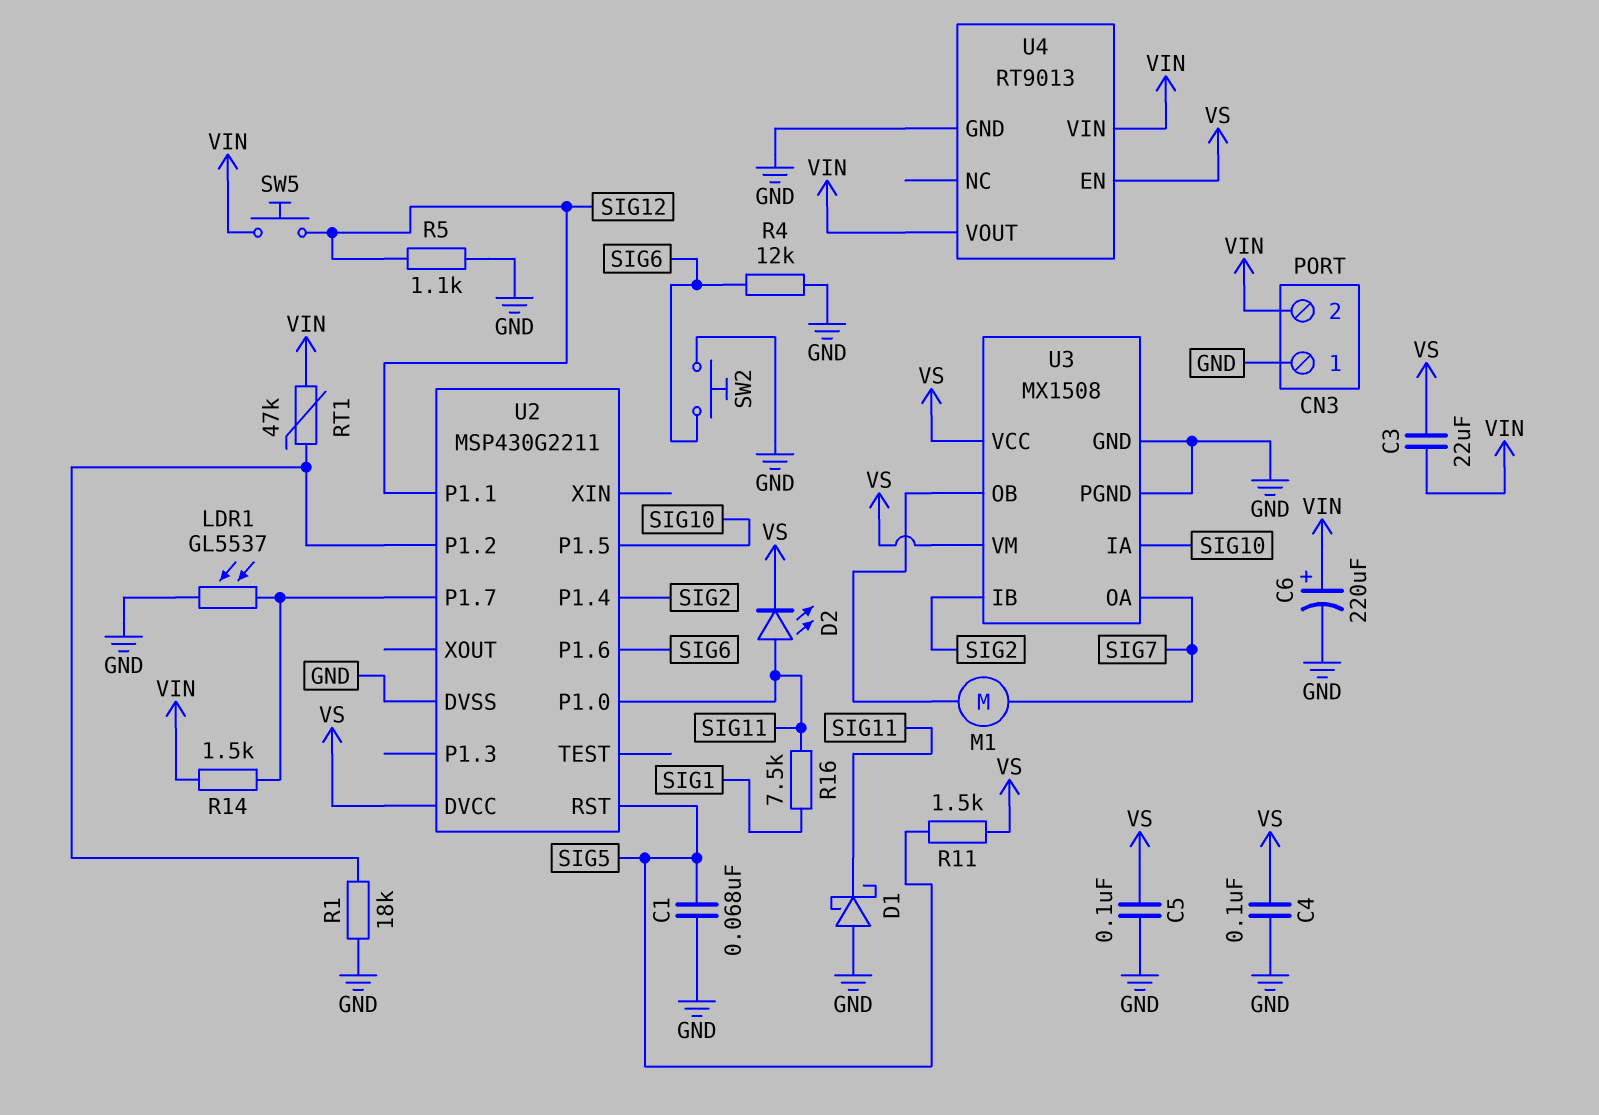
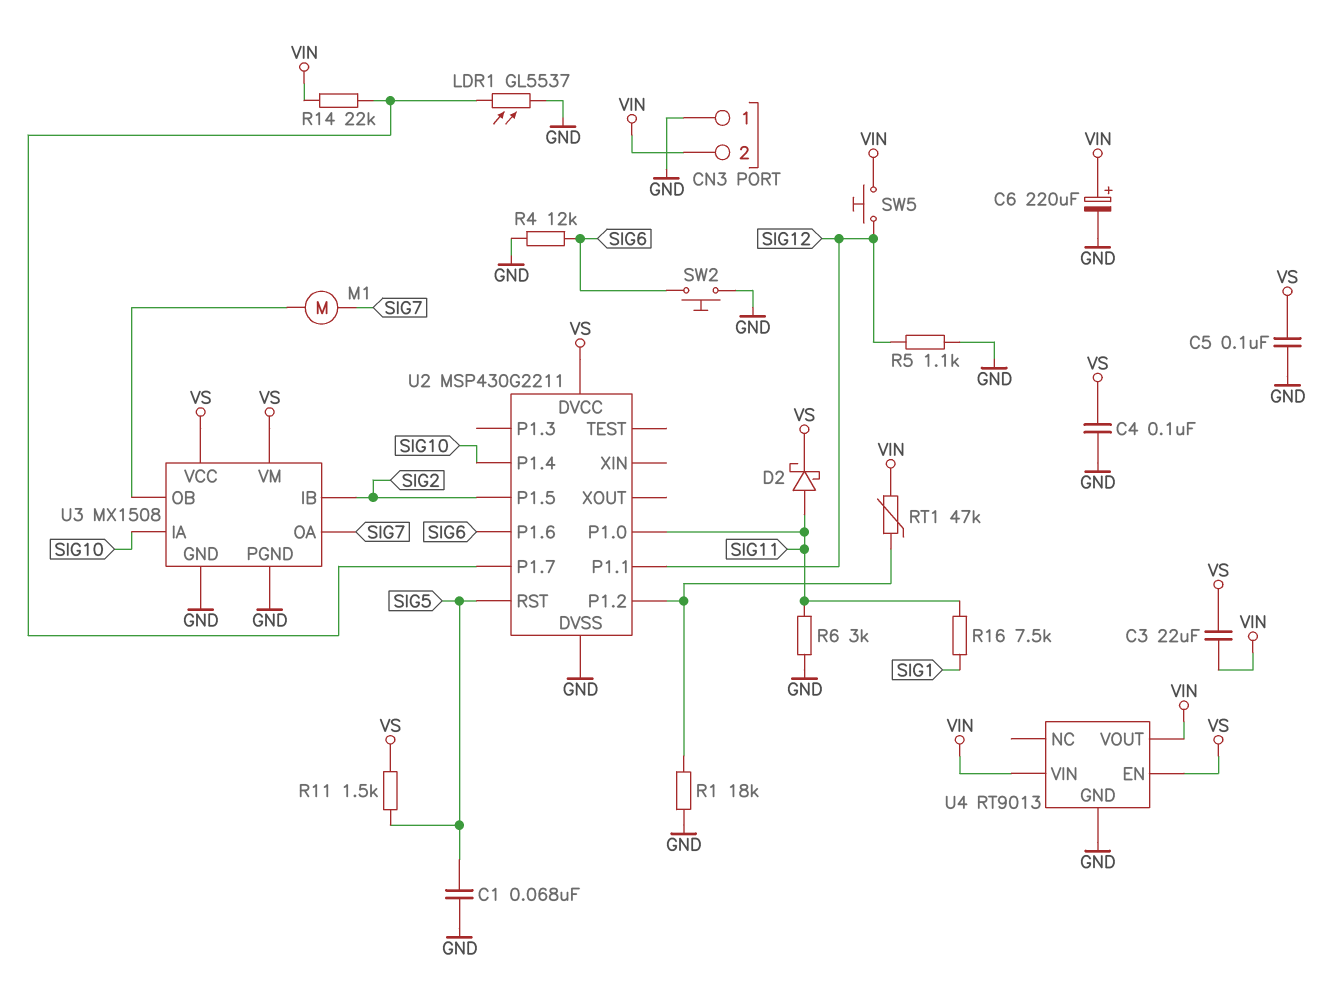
D1: schottky (A GND, K SIG11) -> none
D2: LED (A SIG11, K VS) -> schottky (A SIG11, K VS)
R6: none -> 3k (GND, SIG11)
R14: 1.5k (U2/P1.7, VIN) -> 22k (U2/P1.7, VIN)
U2 pin P1.4: SIG2 -> SIG10
U2 pin P1.5: SIG10 -> SIG2

